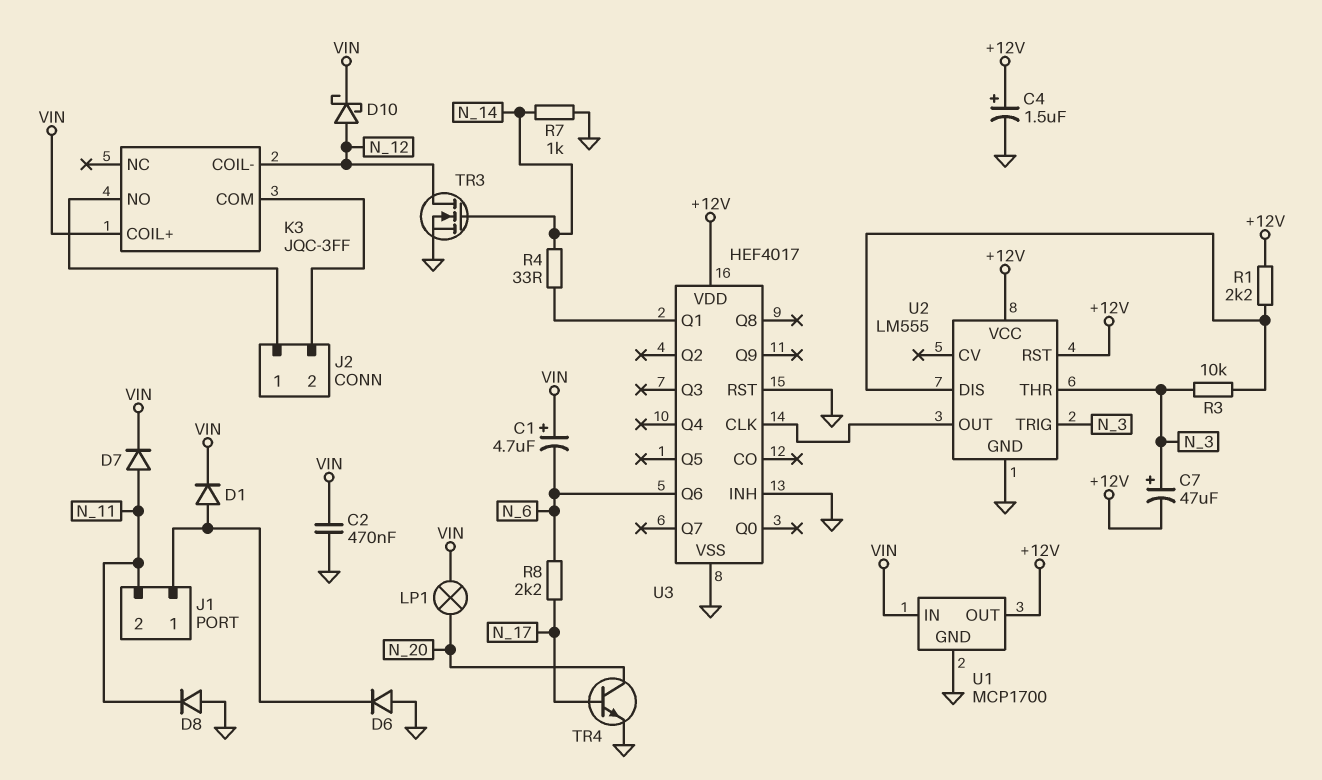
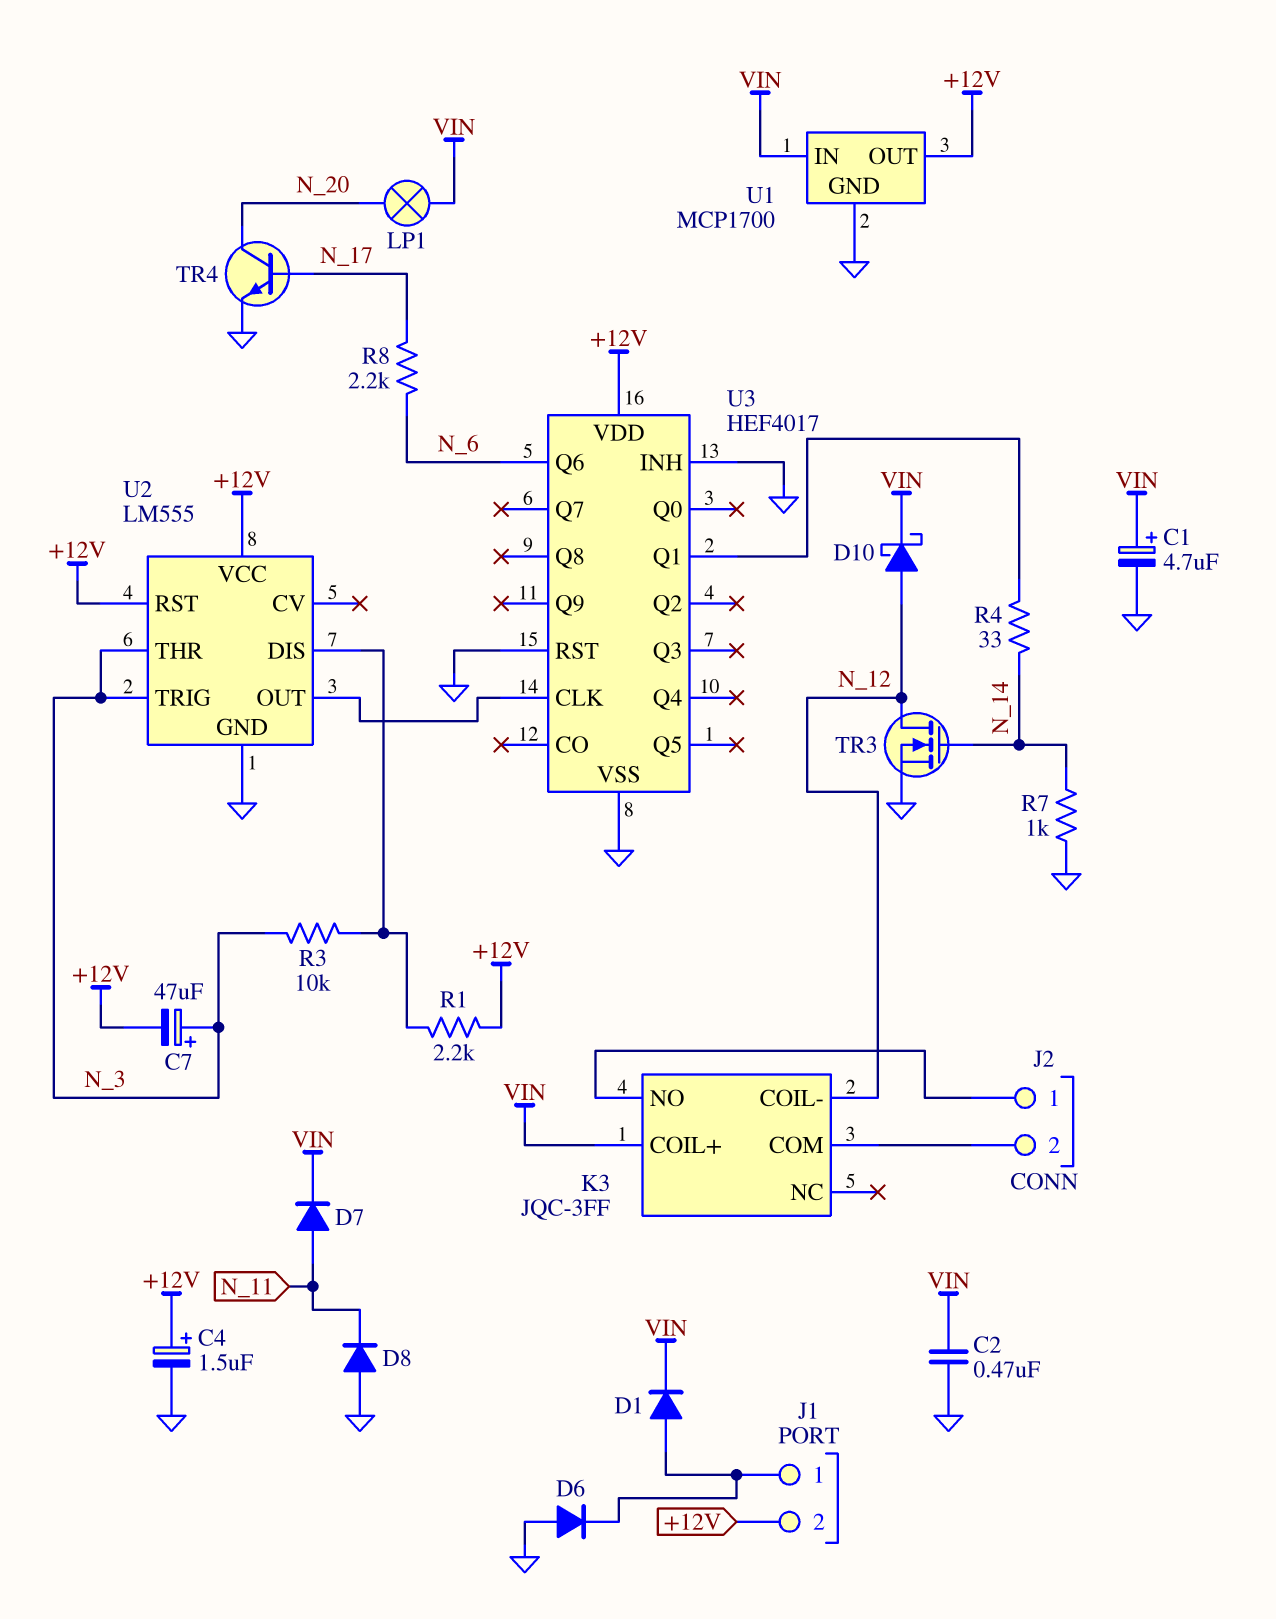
C1: 4.7uF (plus VIN, minus N_6) -> 4.7uF (plus VIN, minus GND)
J1 pin 2: N_11 -> +12V

